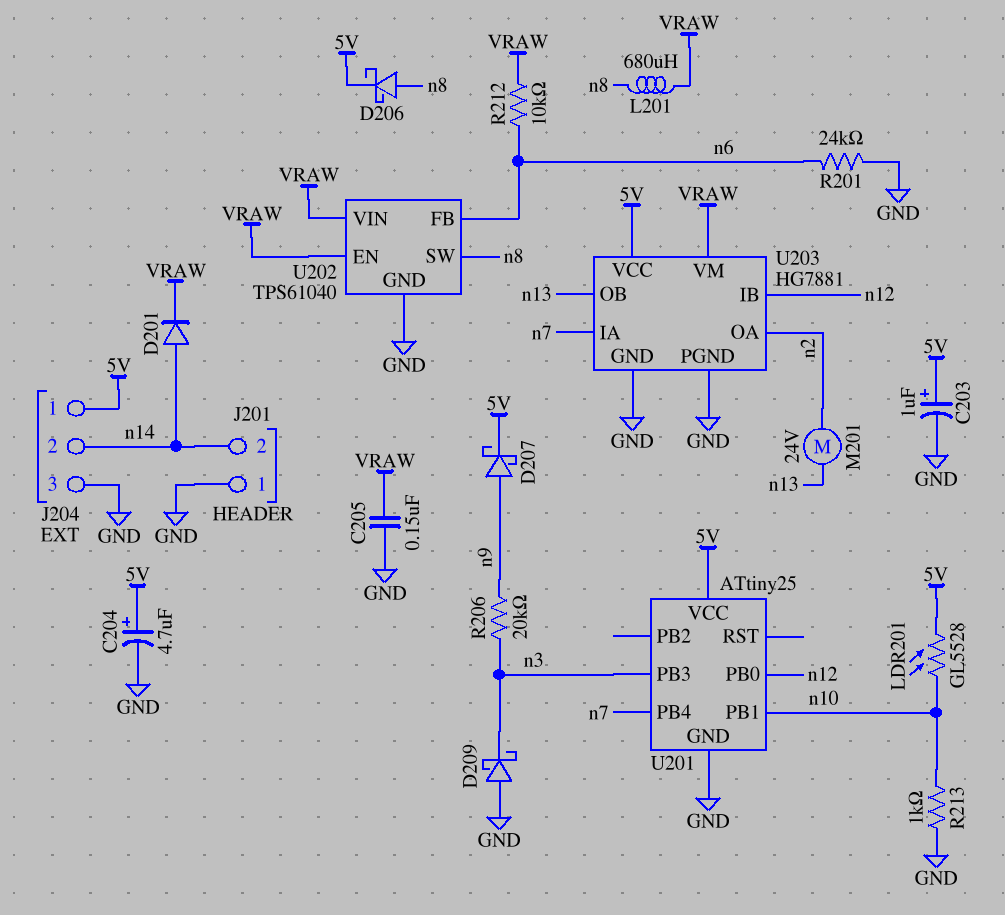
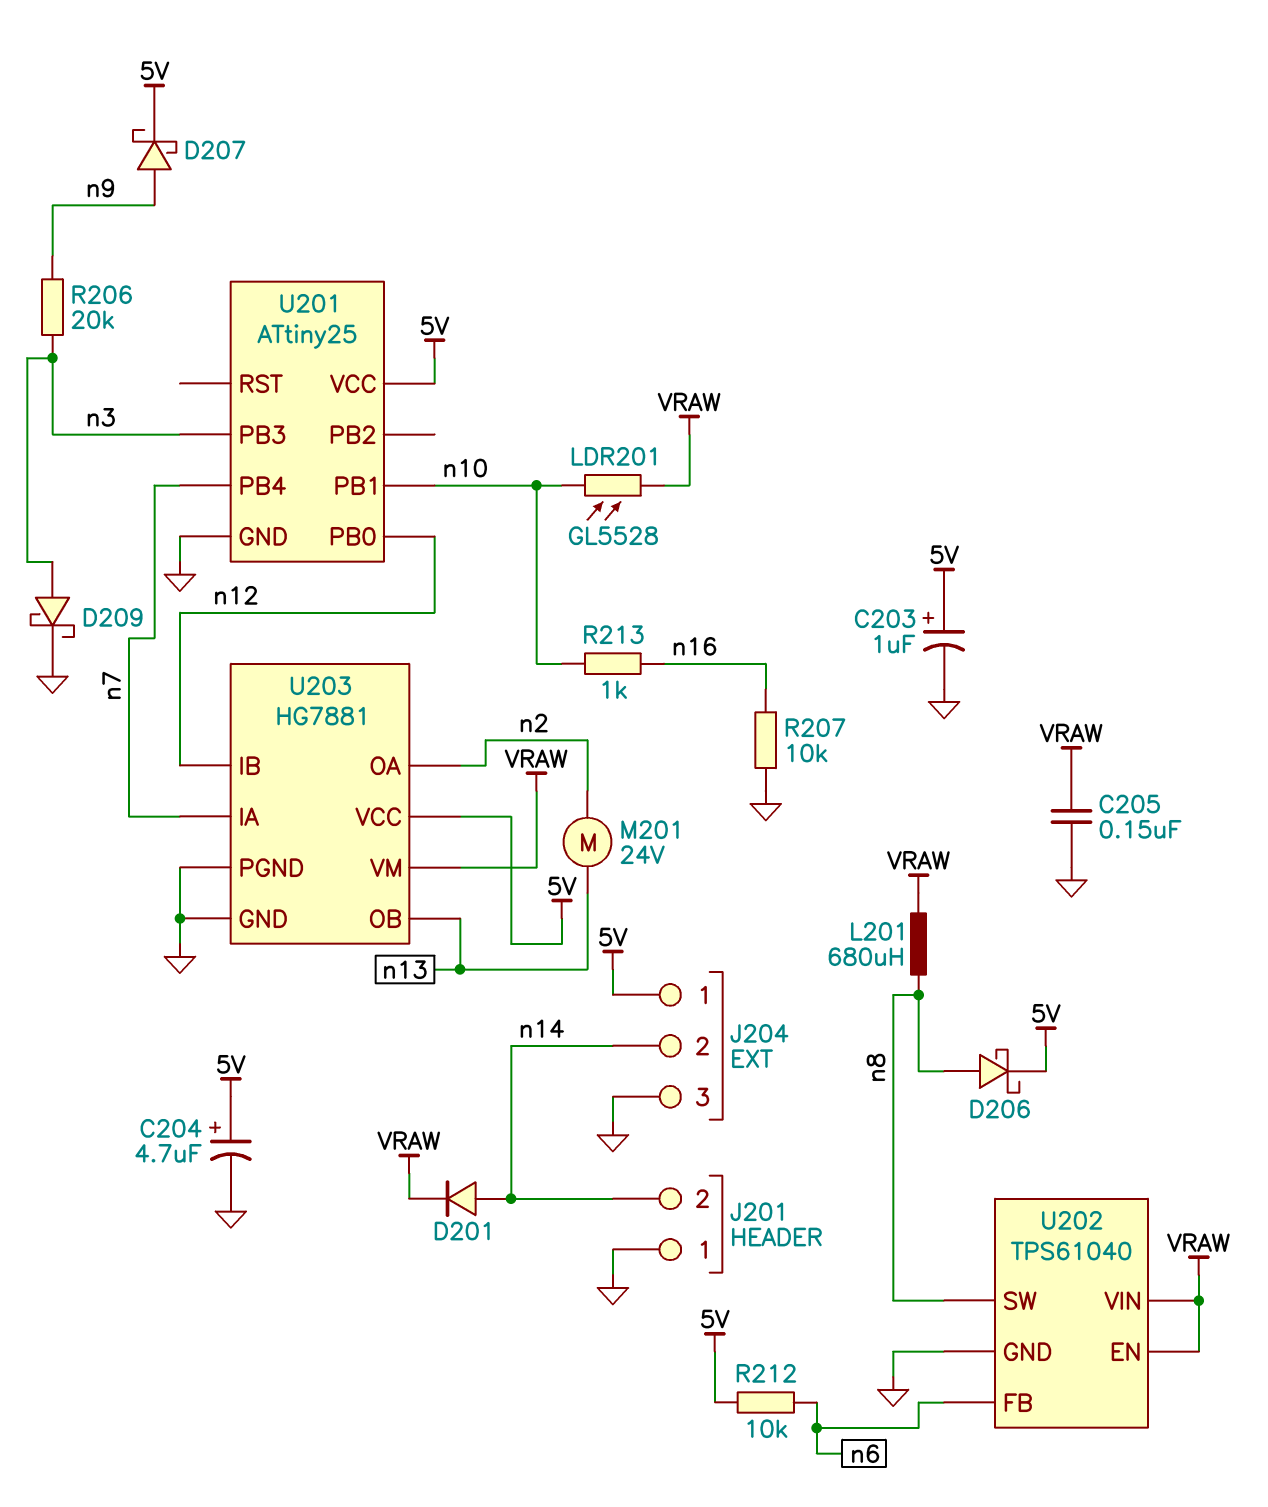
D209: schottky (A GND, K n3) -> schottky (A n3, K GND)
LDR201: GL5528 (5V, n10) -> GL5528 (VRAW, n10)
R201: 24k (GND, n6) -> none
R207: none -> 10k (GND, n16)
R212: 10k (VRAW, n6) -> 10k (5V, n6)
R213: 1k (GND, n10) -> 1k (n10, n16)

